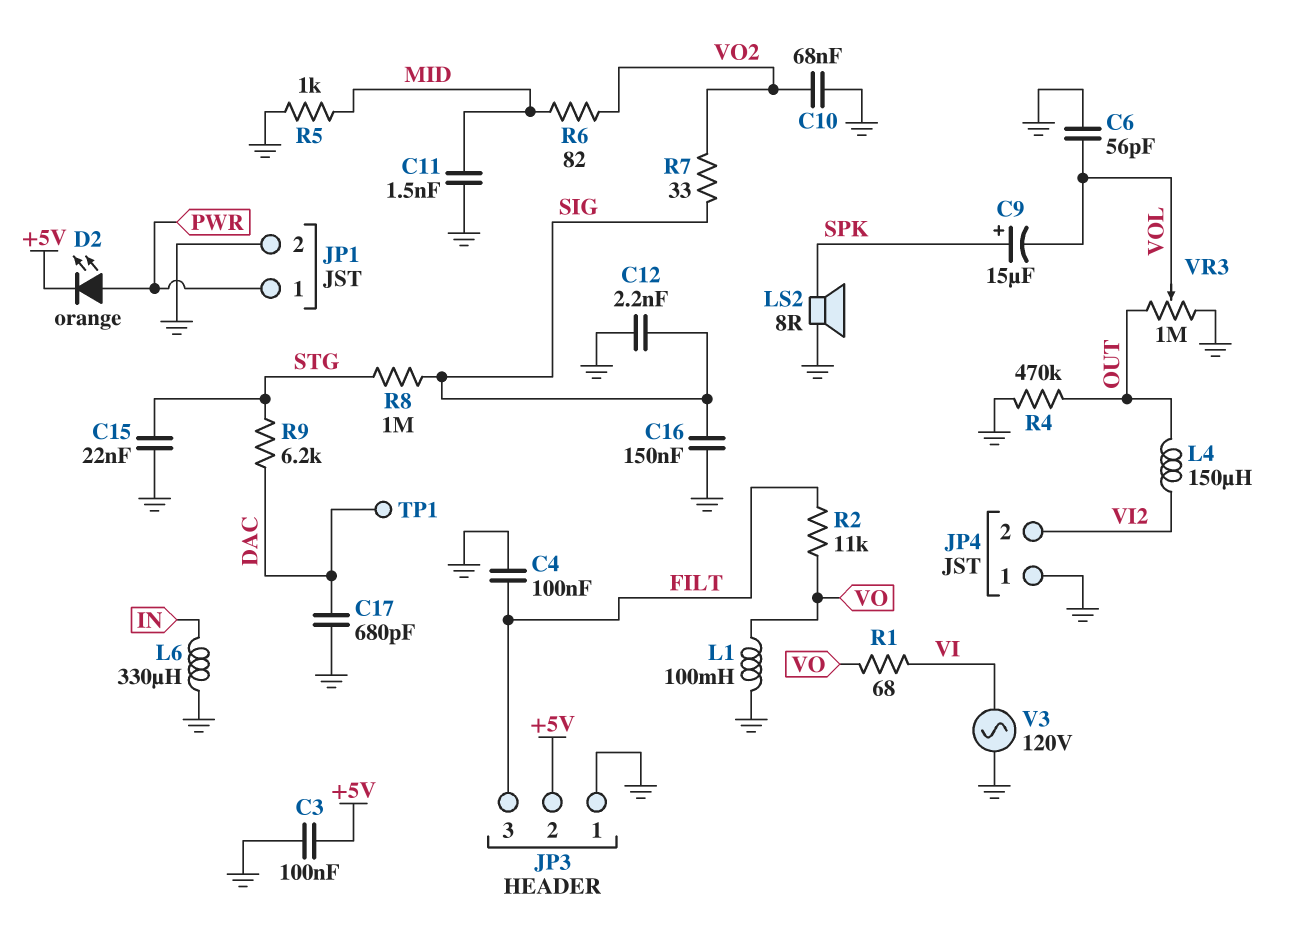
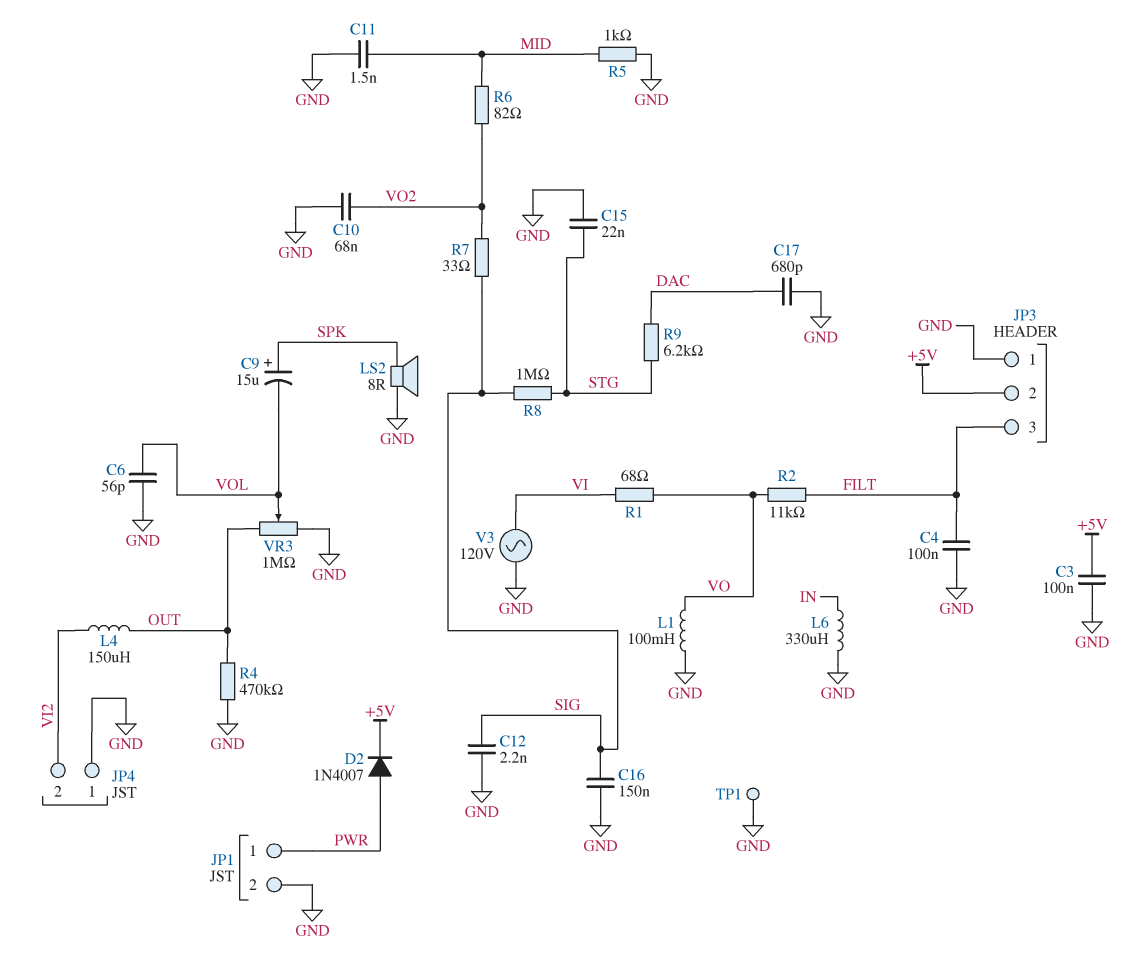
D2: LED orange (A PWR, K +5V) -> diode 1N4007 (A PWR, K +5V)
TP1: test point (DAC) -> test point (GND)

